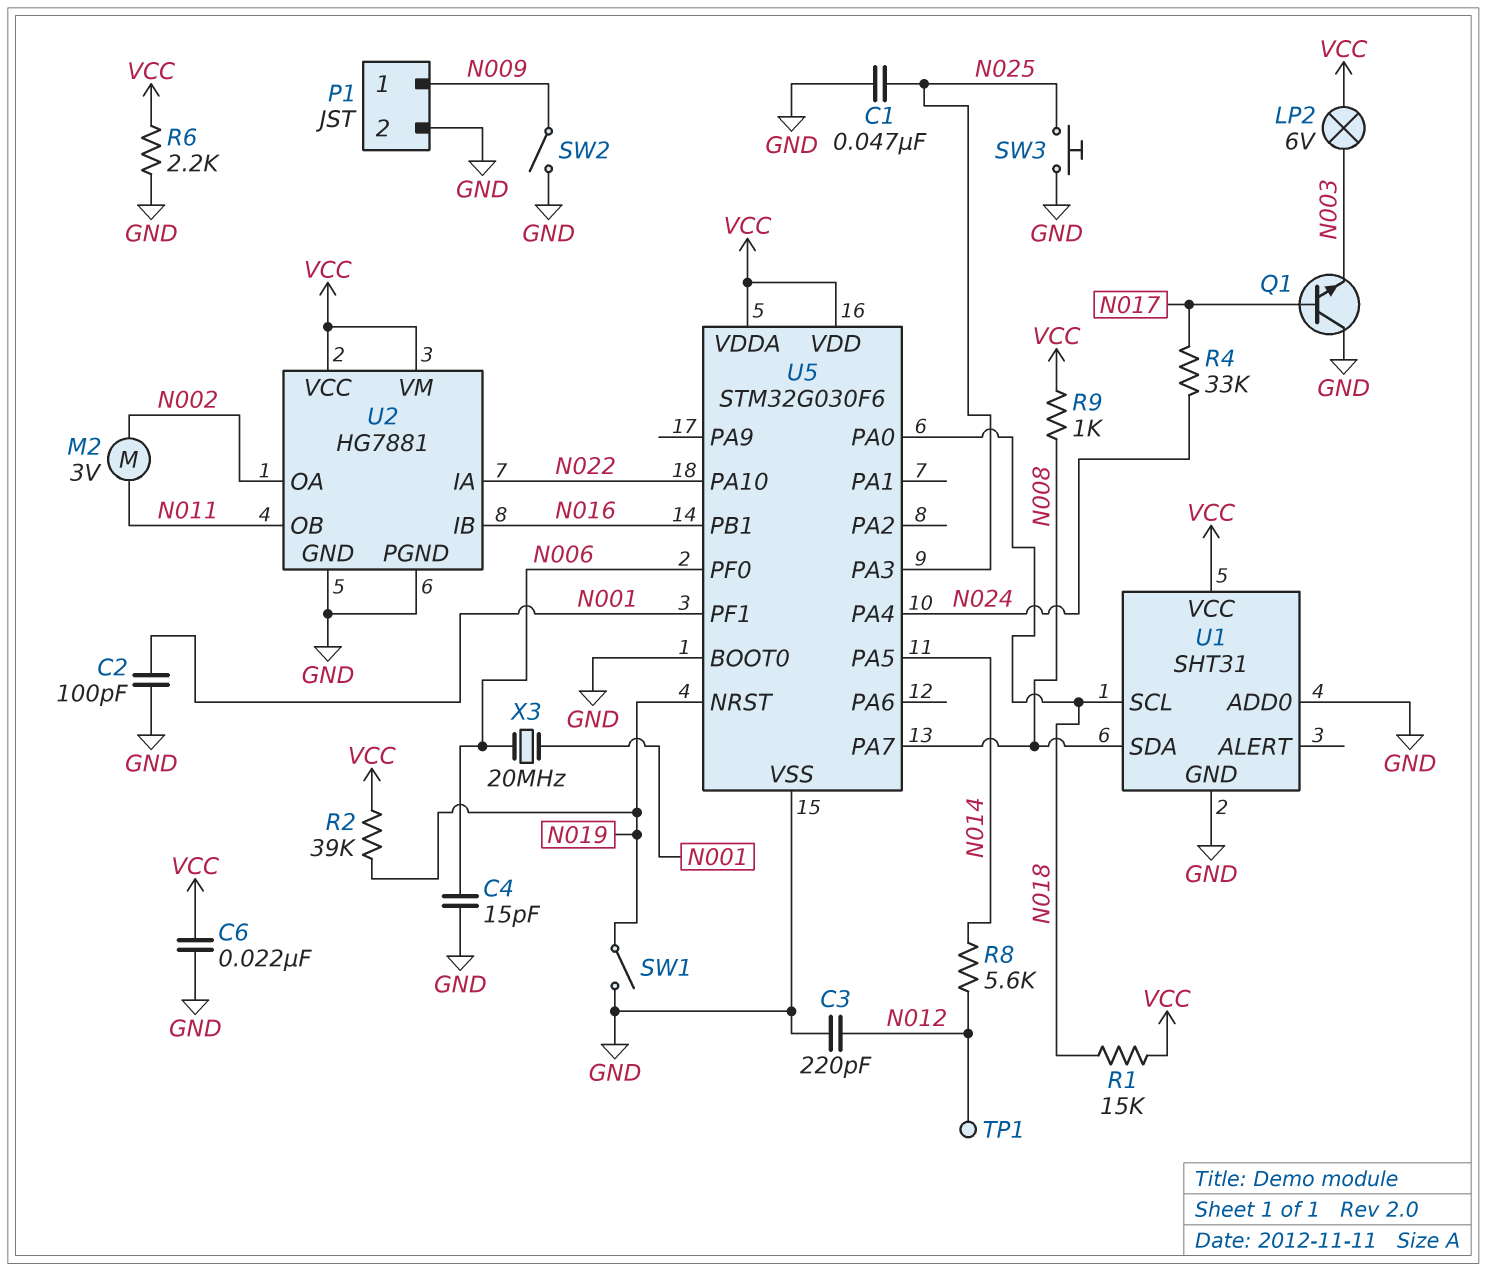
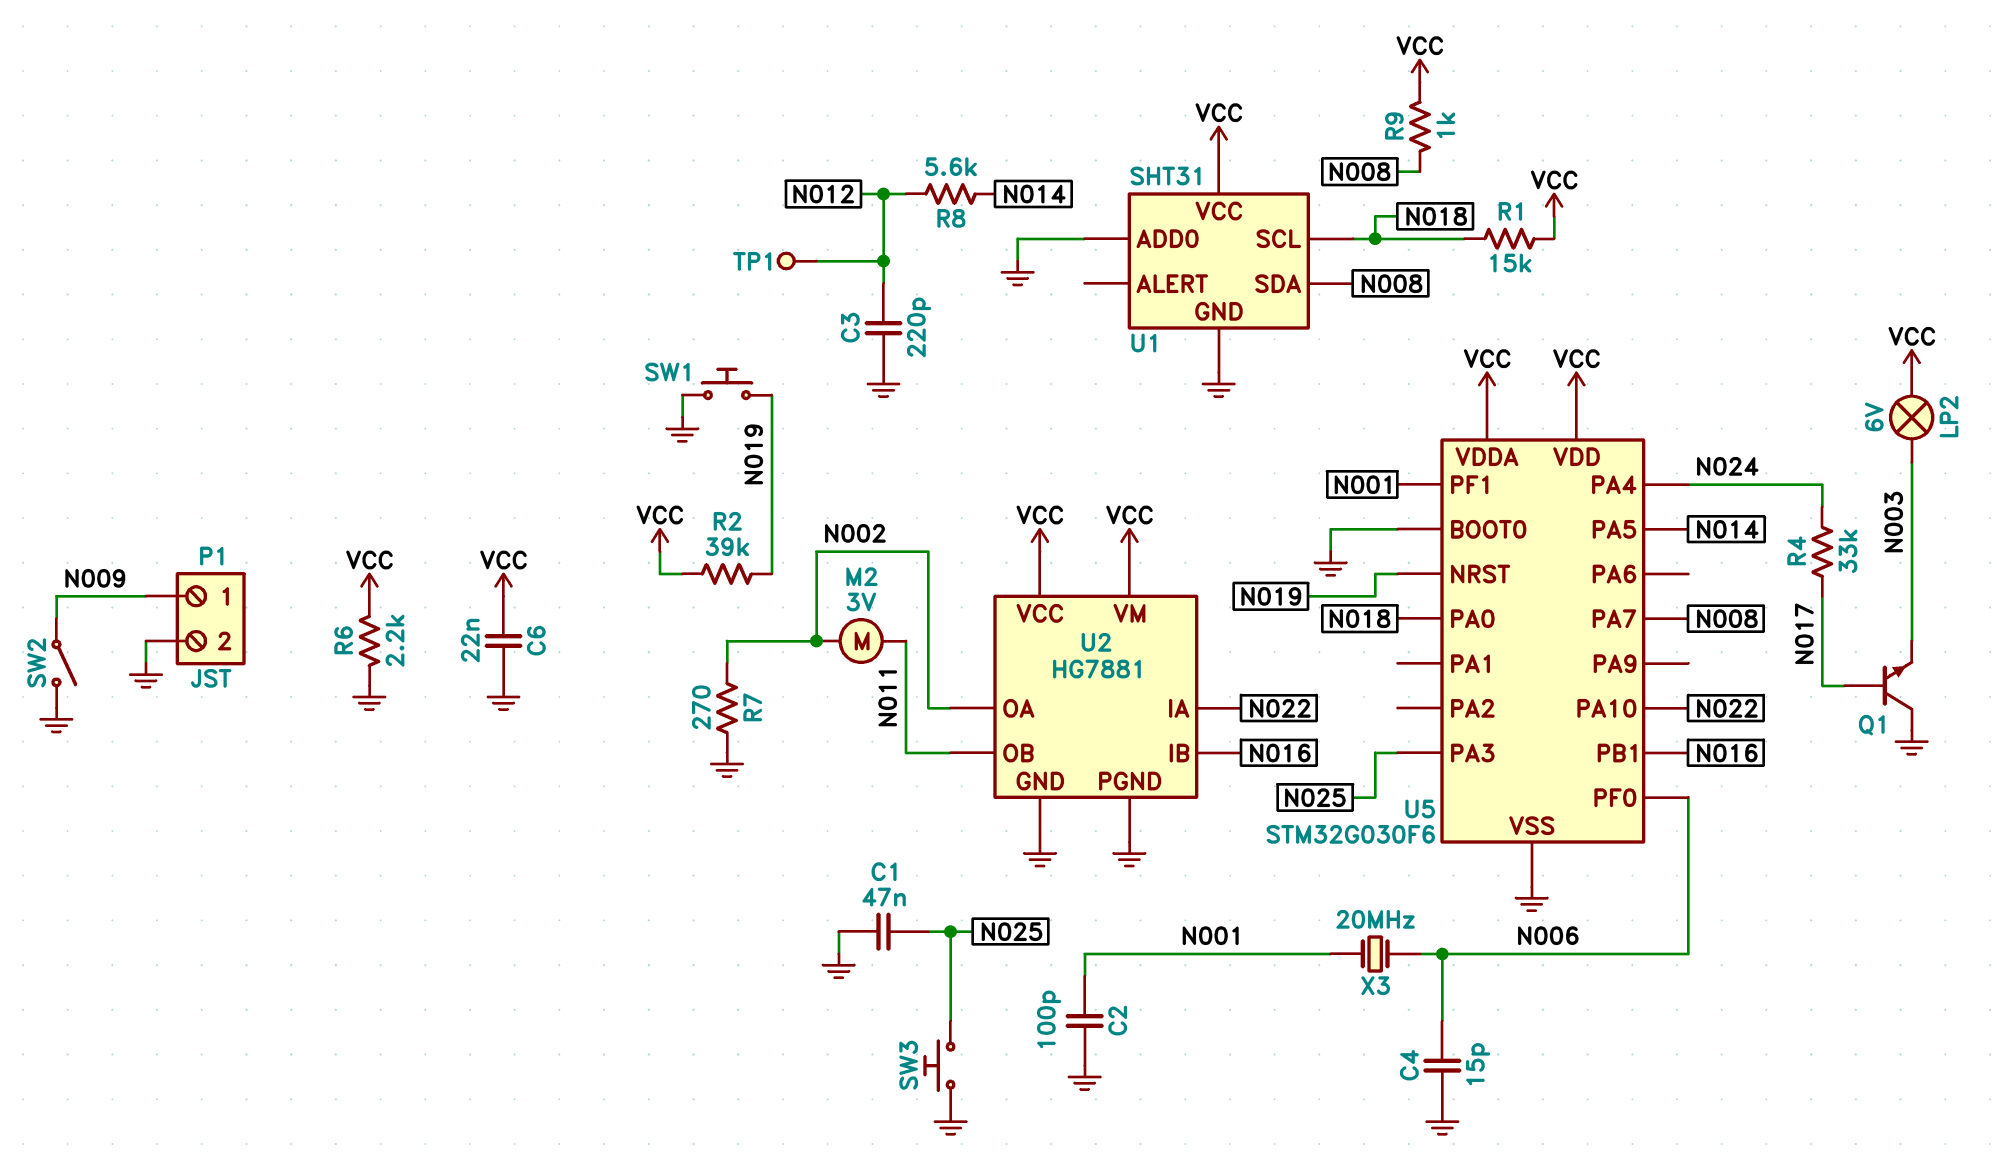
R7: none -> 270 (GND, N002)
SW1: switch (GND, N019) -> button (GND, N019)

